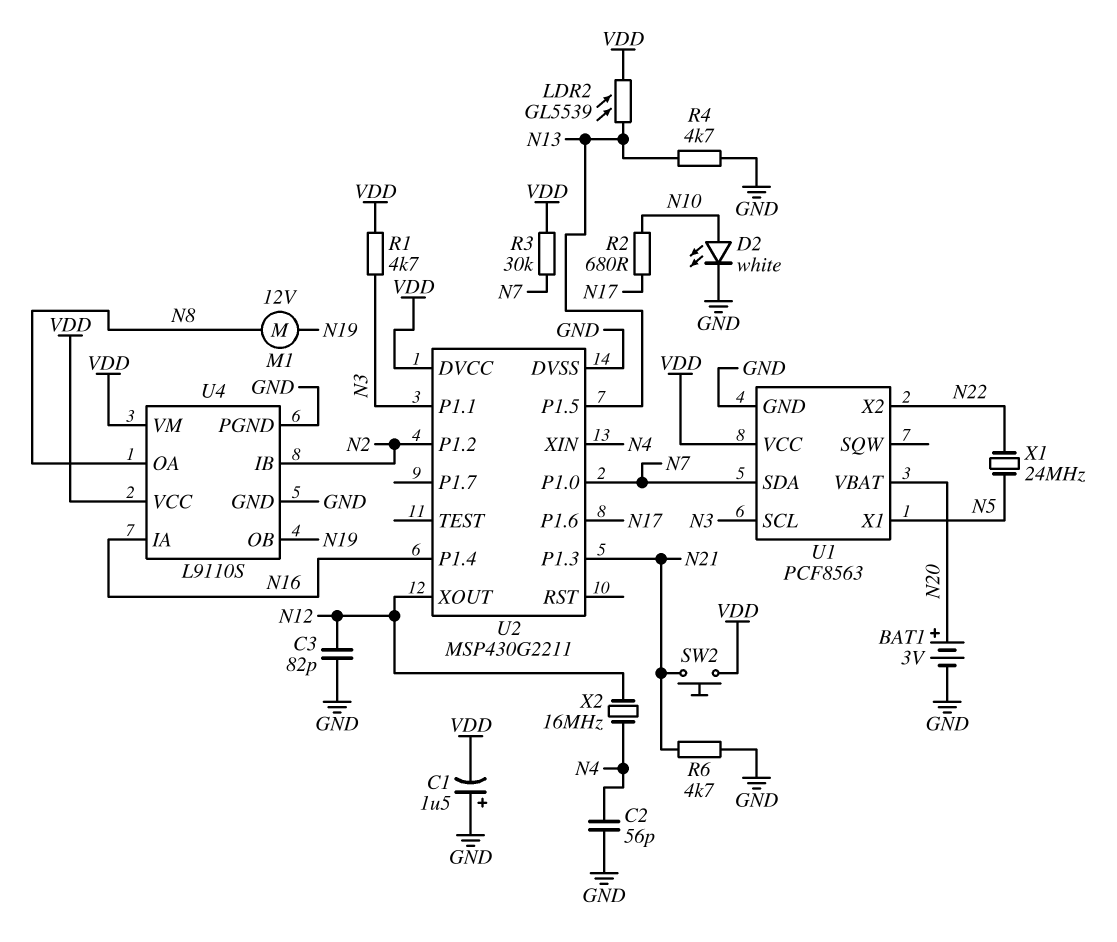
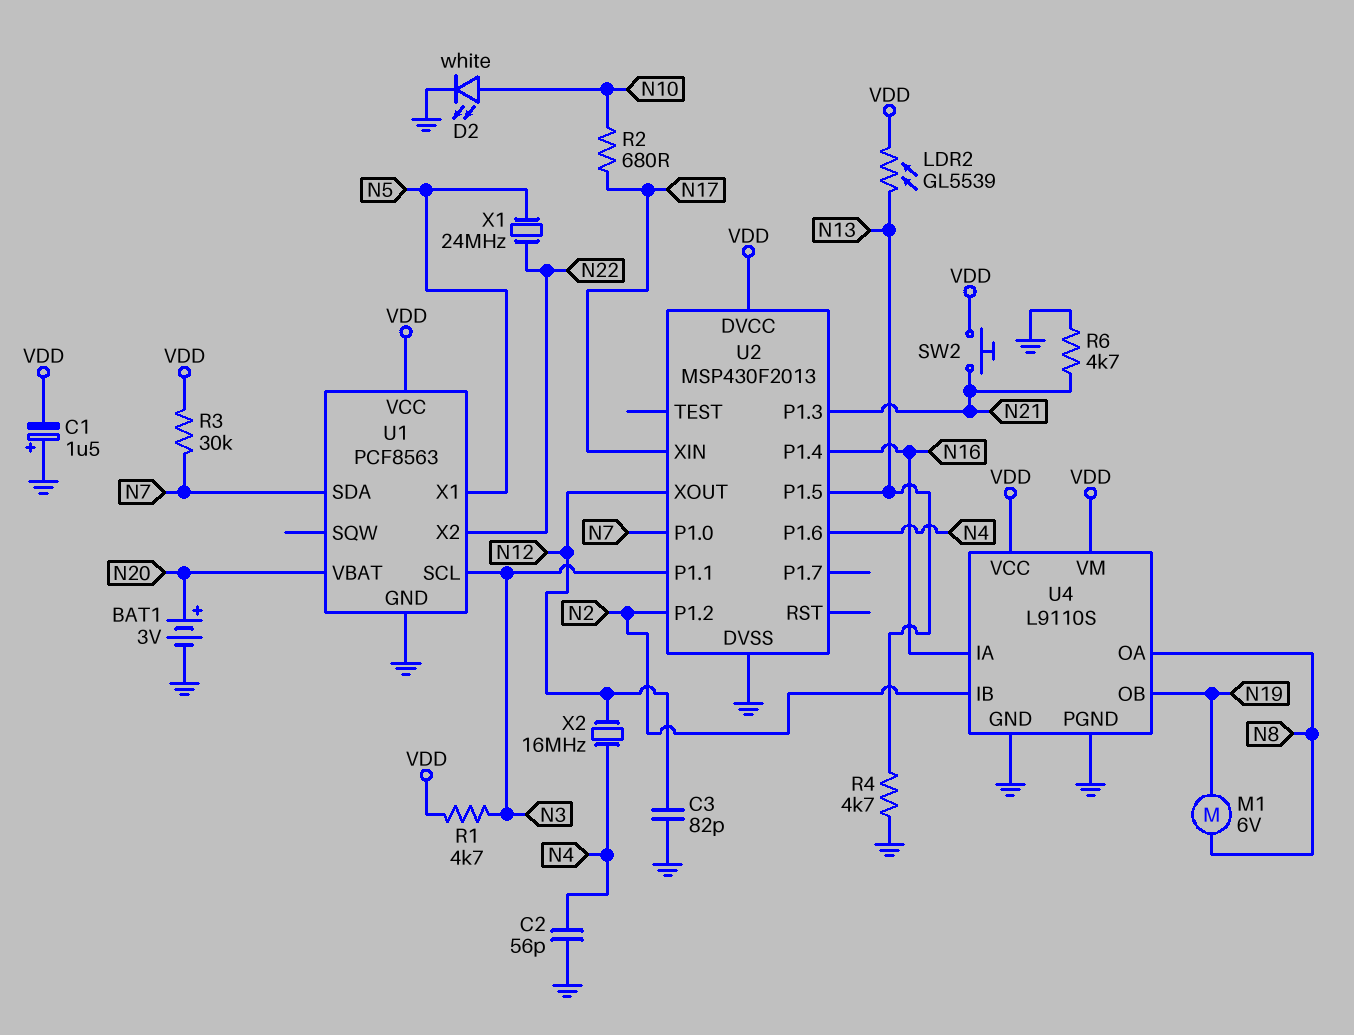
M1: motor 12V (N8, N19) -> motor 6V (N8, N19)
U2: MSP430G2211 -> MSP430F2013
U2 pin P1.6: N17 -> N4
U2 pin XIN: N4 -> N17

